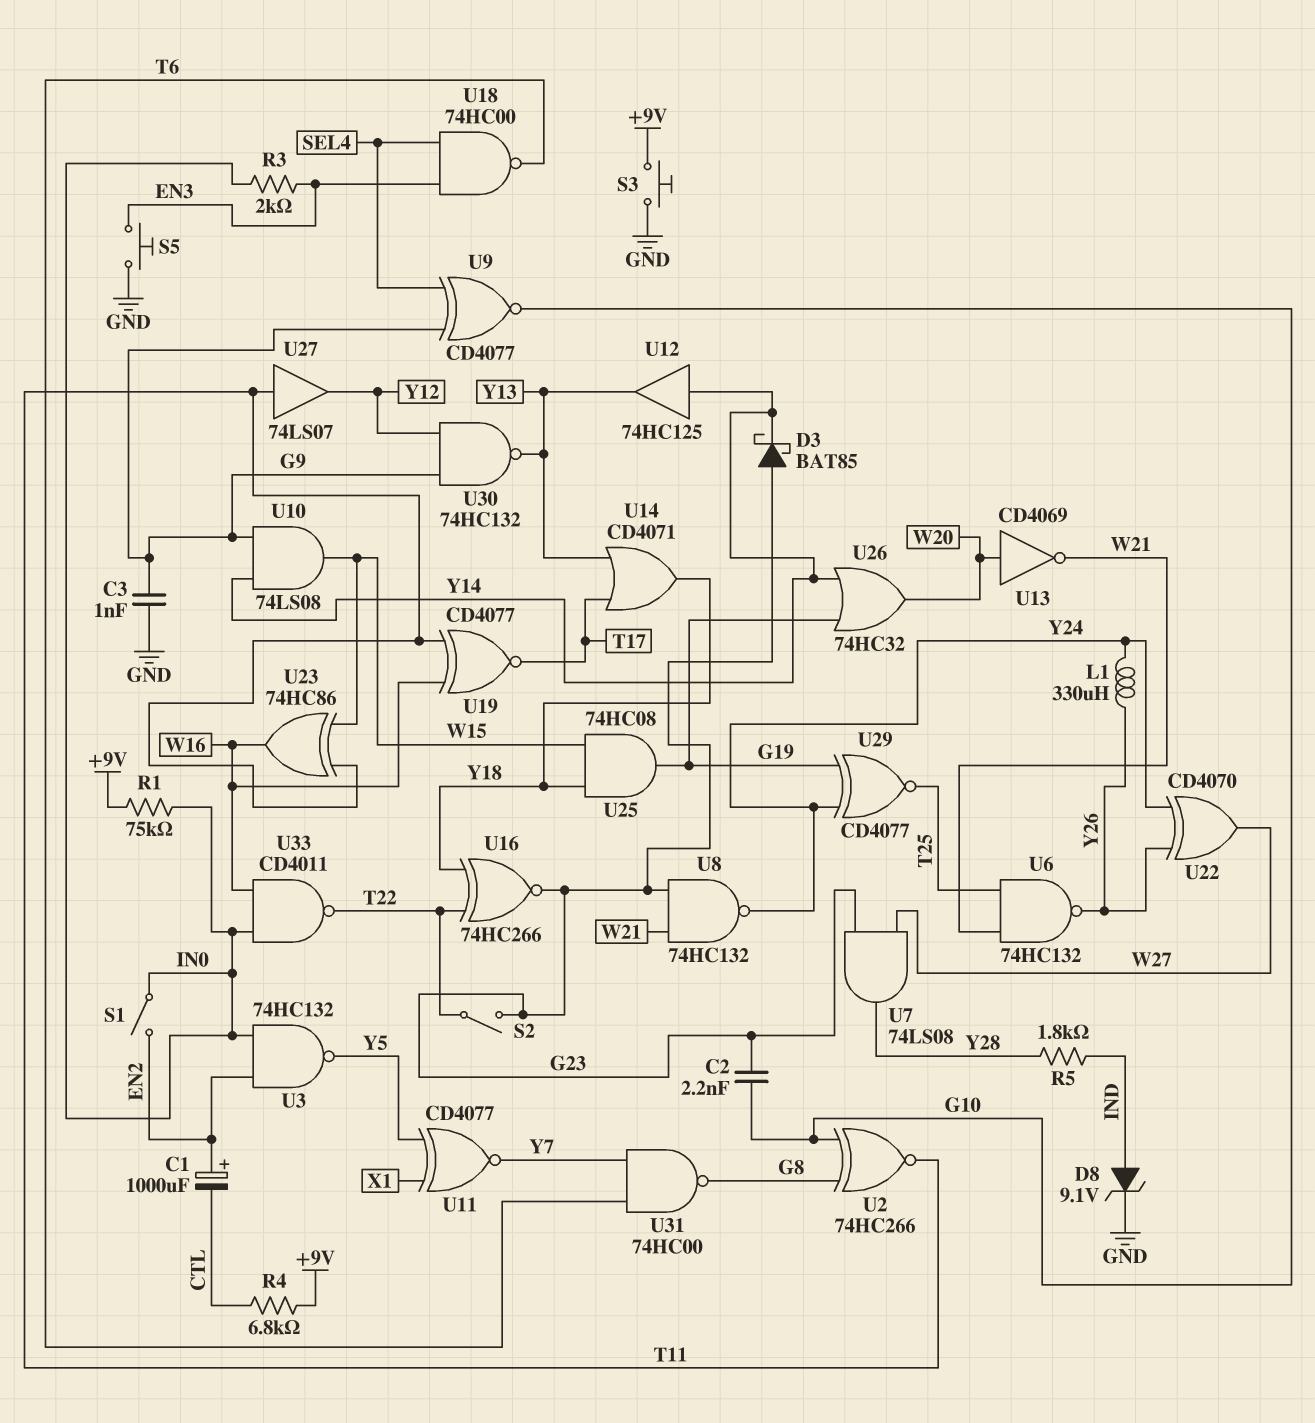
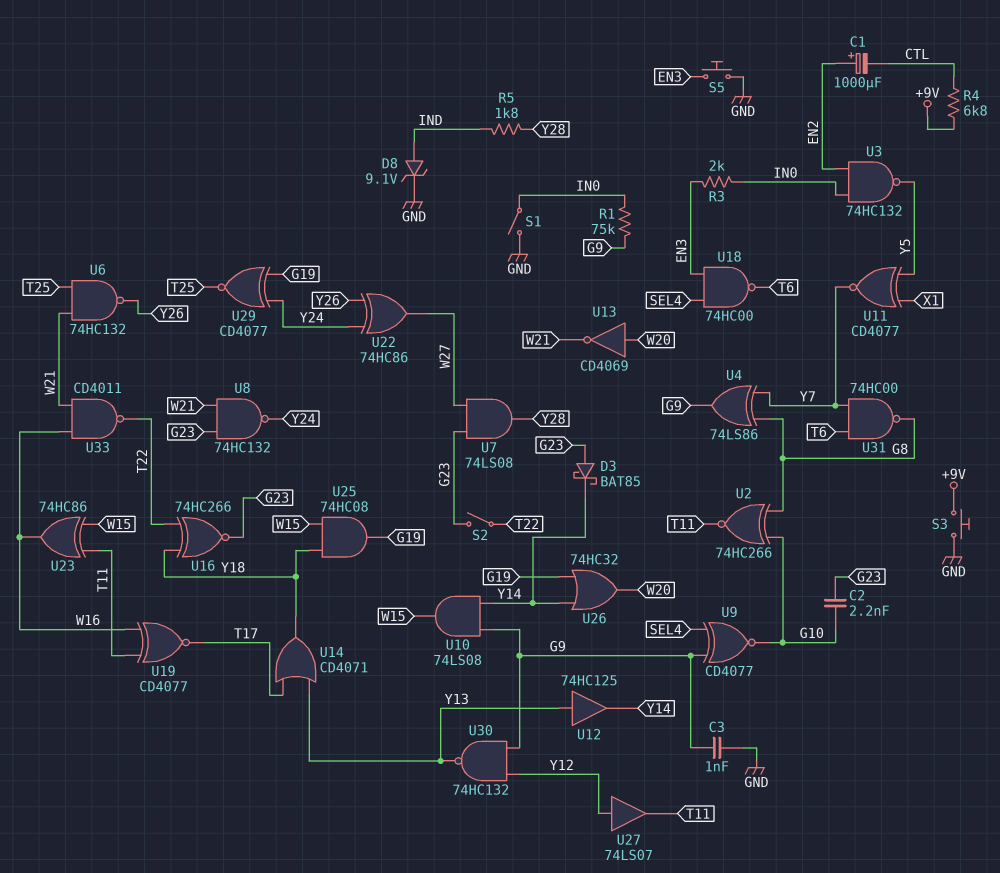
L1: 330uH (Y24, Y26) -> none
R1: 75k (+9V, IN0) -> 75k (G9, IN0)
S1: switch (EN2, IN0) -> switch (GND, IN0)
U4: none -> XOR 74LS86 (in G8, in Y7, out G9)
U12: buffer 74HC125 (in Y14, out Y13) -> buffer 74HC125 (in Y13, out Y14)
U22: XOR CD4070 (in Y24, in Y26, out W27) -> XOR 74HC86 (in Y24, in Y26, out W27)
U27: buffer 74LS07 (in T11, out Y12) -> buffer 74LS07 (in Y12, out T11)
U33: NAND CD4011 (in IN0, in W16, out T22) -> NAND CD4011 (in W16, in W21, out T22)

